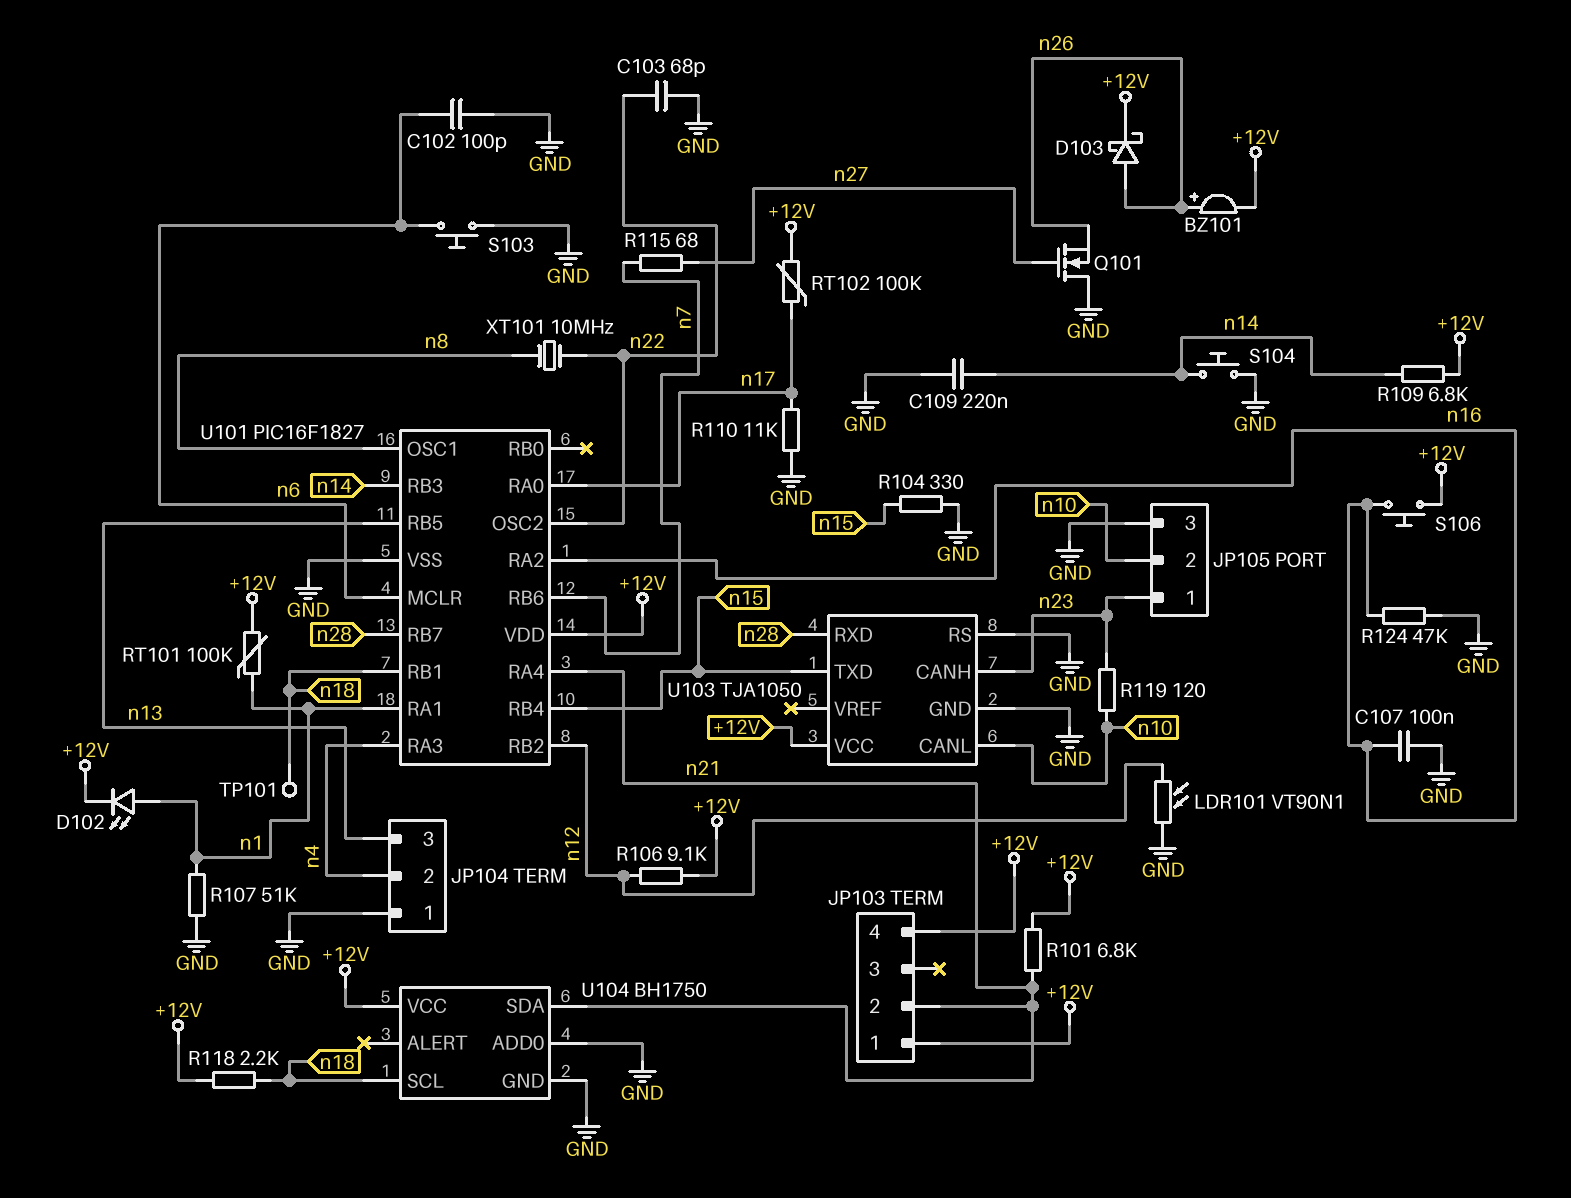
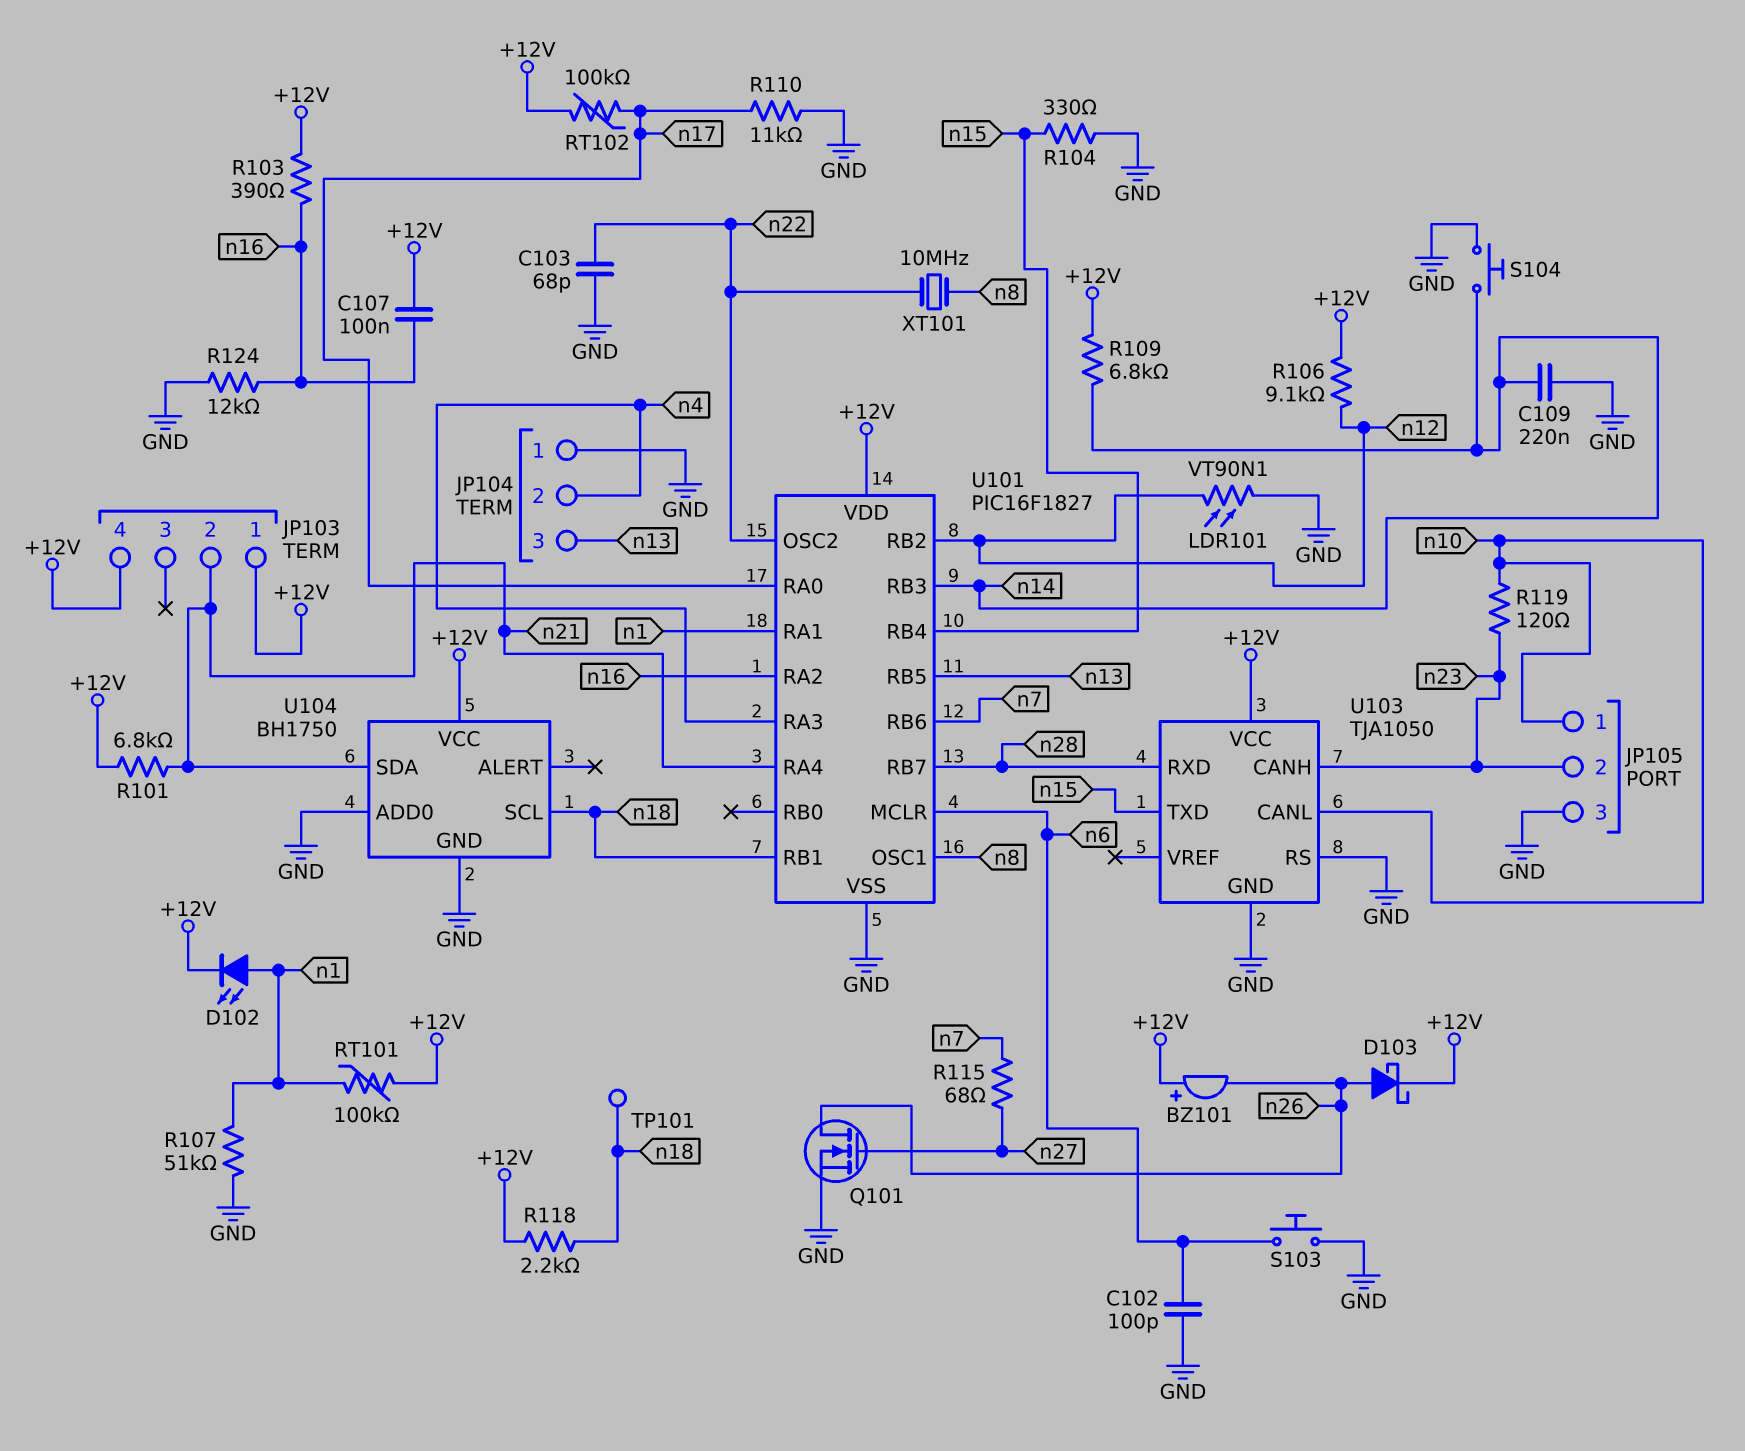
BZ101: buzzer (plus n26, minus +12V) -> buzzer (plus +12V, minus n26)
C107: 100nF (GND, n16) -> 100nF (+12V, n16)
JP105 pin 1: n23 -> n10
JP105 pin 2: n10 -> n23
Q101: NMOS (G n27, D GND, S n26) -> NMOS (G n27, D n26, S GND)
R103: none -> 390 (+12V, n16)
R124: 47k (GND, n16) -> 12k (GND, n16)
S106: button (+12V, n16) -> none

